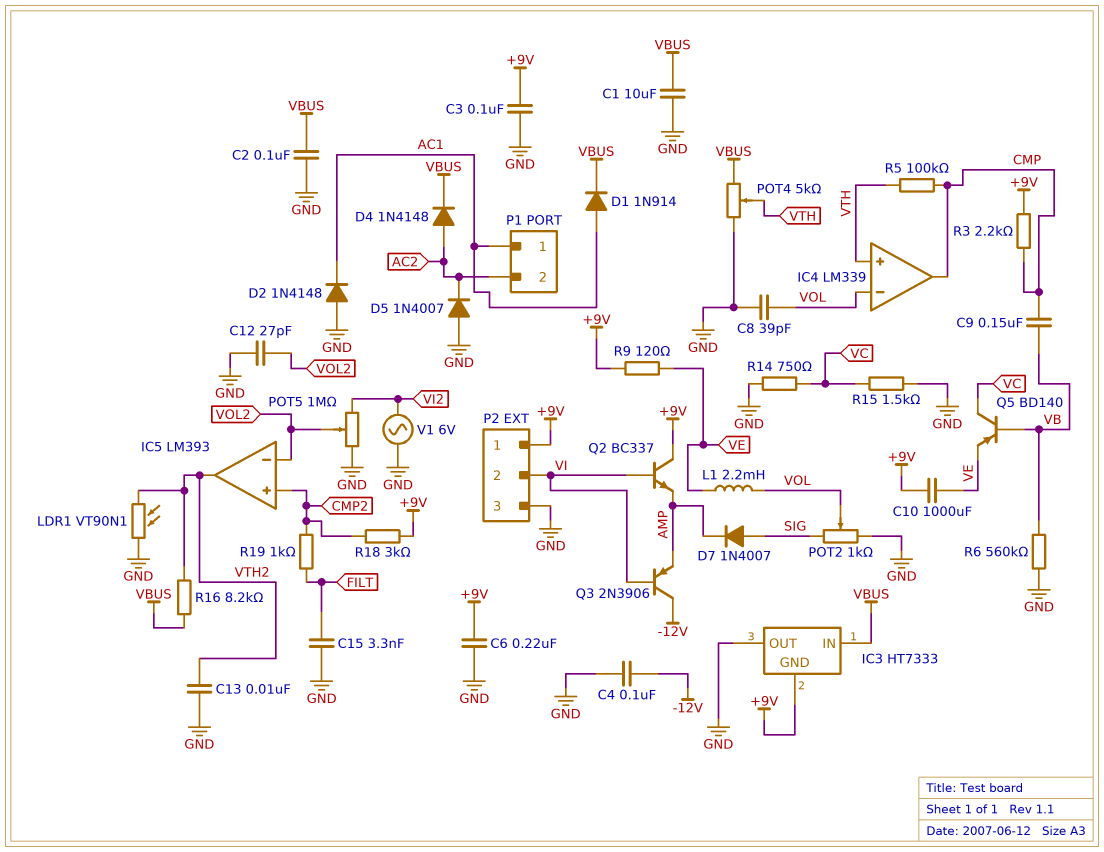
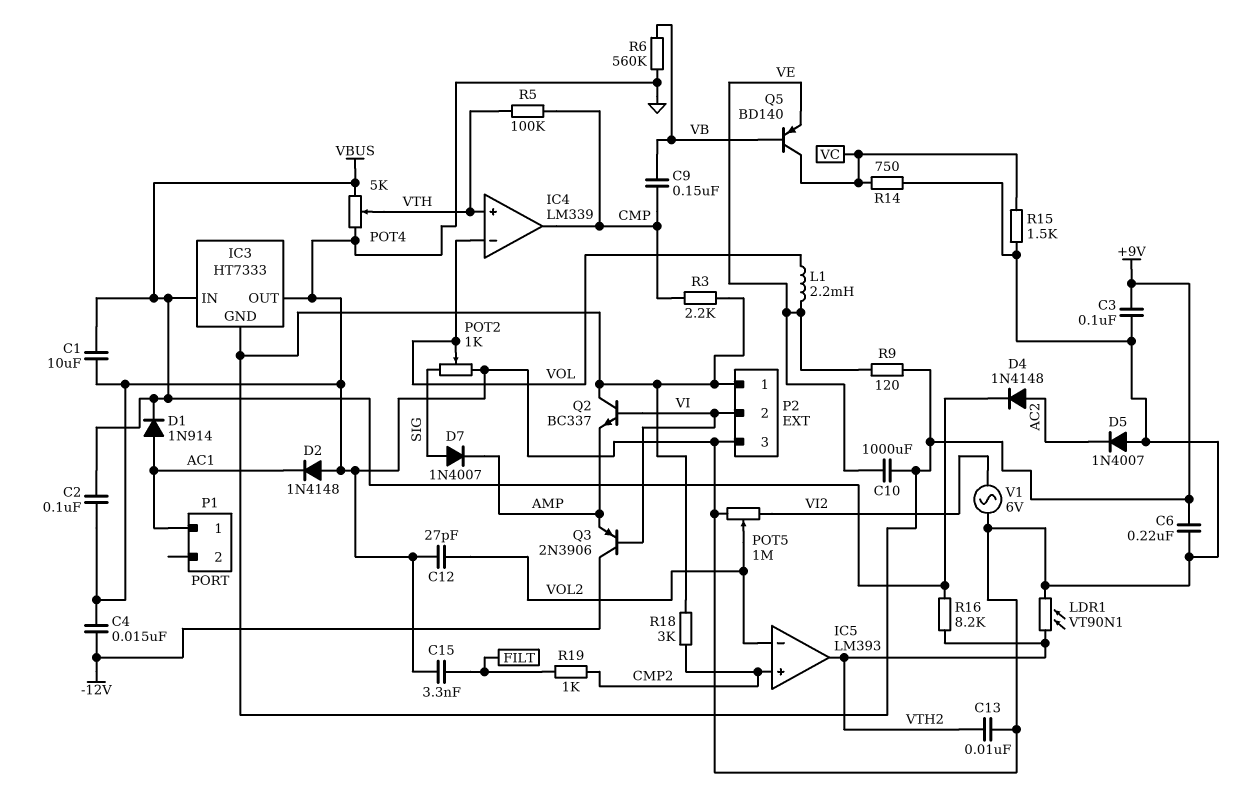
C4: 100nF (-12V, GND) -> 15nF (-12V, GND)
C8: 39pF (GND, VOL) -> none
P1 pin 2: AC2 -> none

